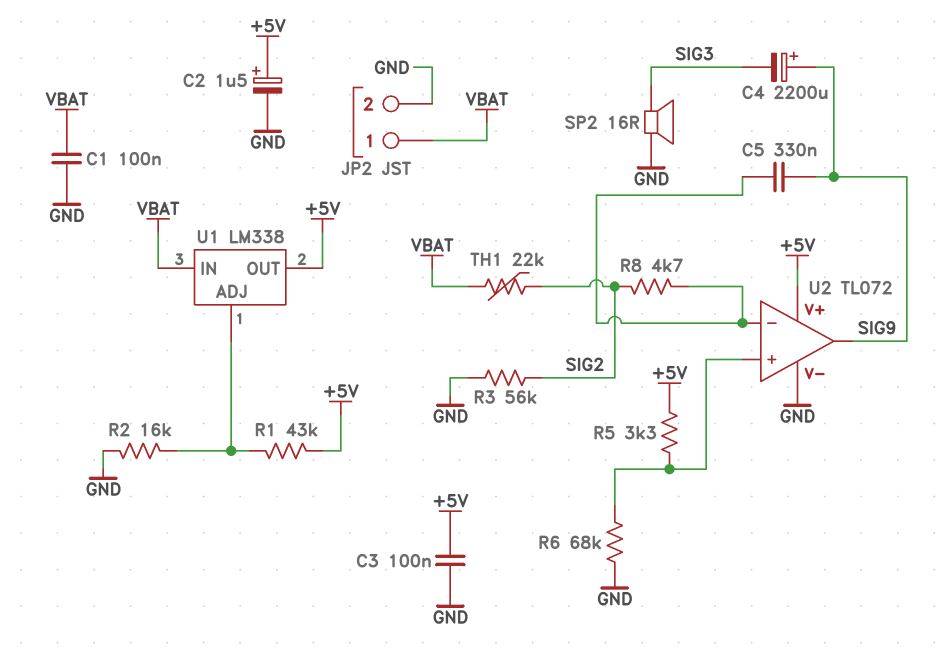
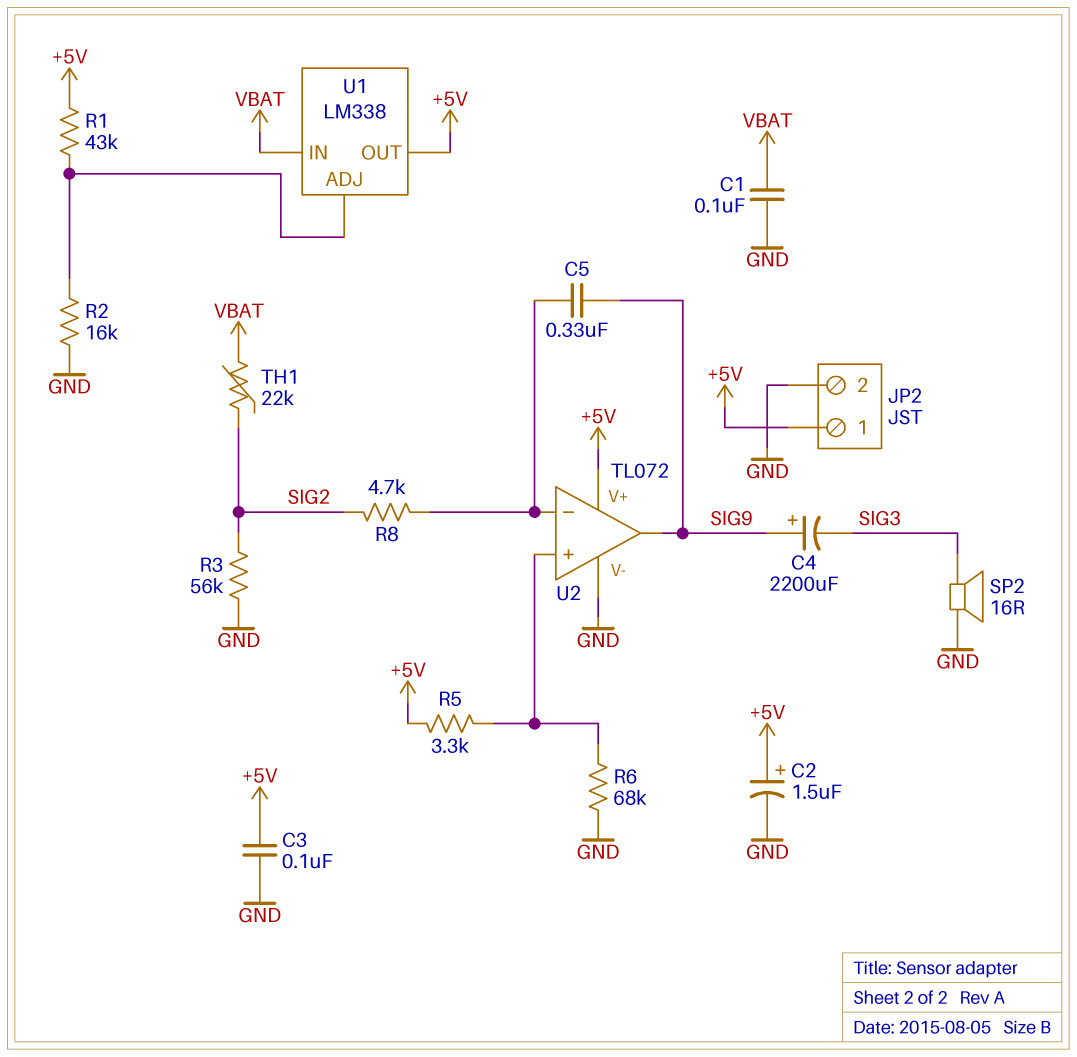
JP2 pin 1: VBAT -> +5V

